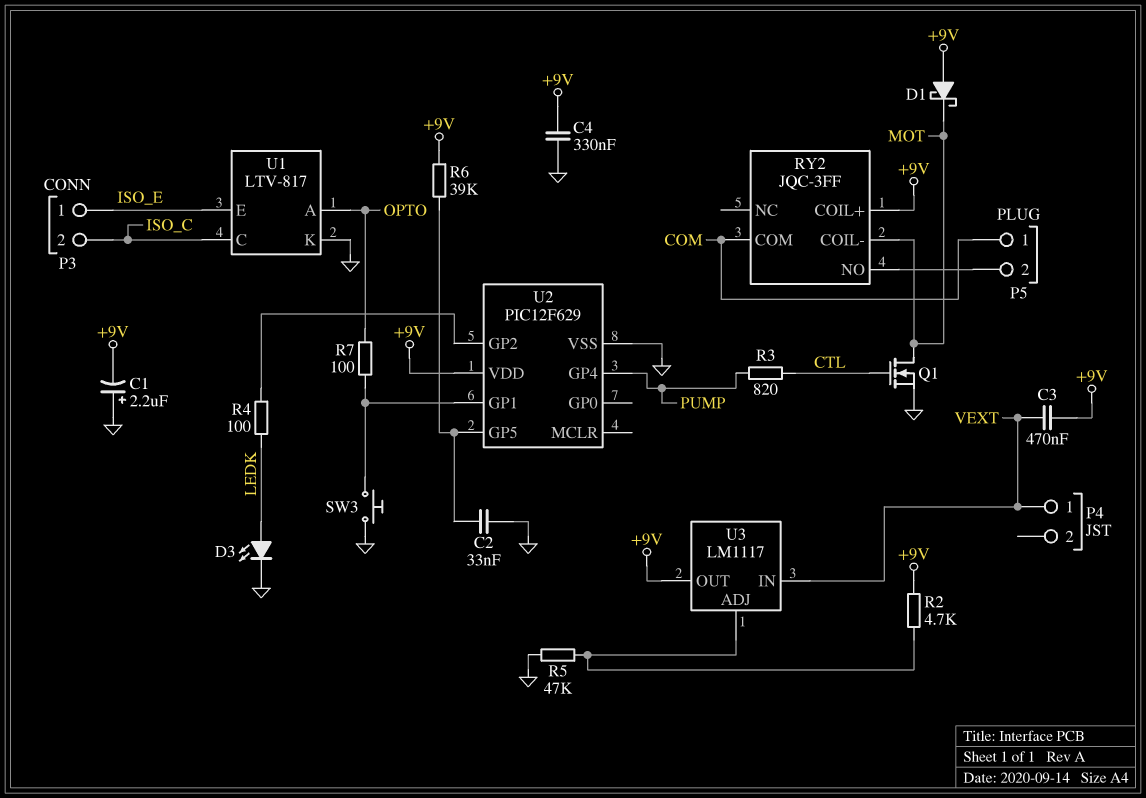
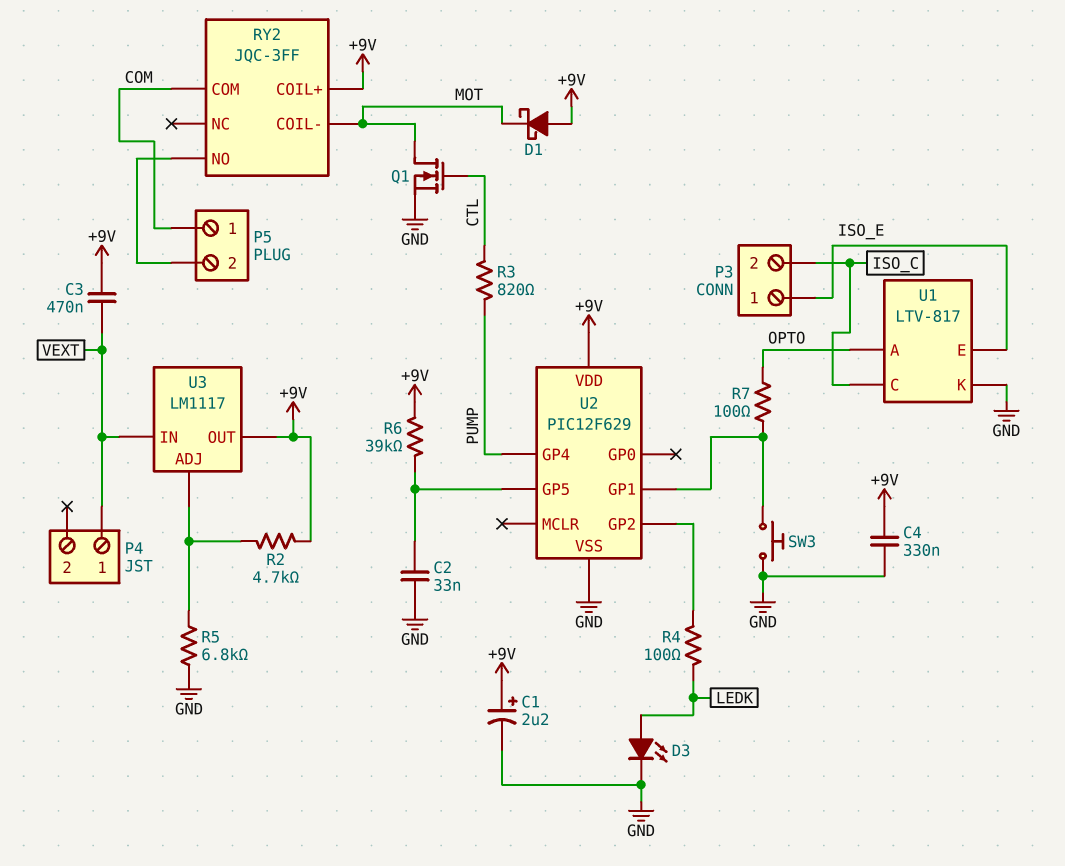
C1: 2.2uF (plus GND, minus +9V) -> 2.2uF (plus +9V, minus GND)
R5: 47k (GND, U3/ADJ) -> 6.8k (GND, U3/ADJ)

